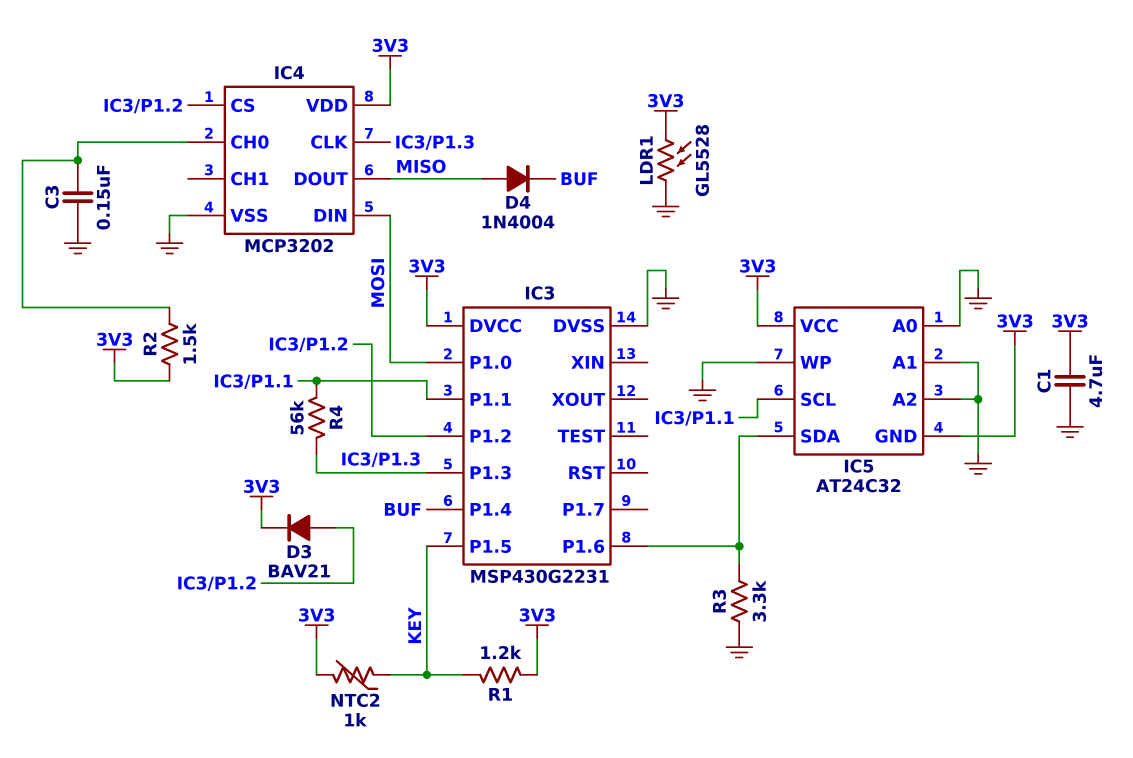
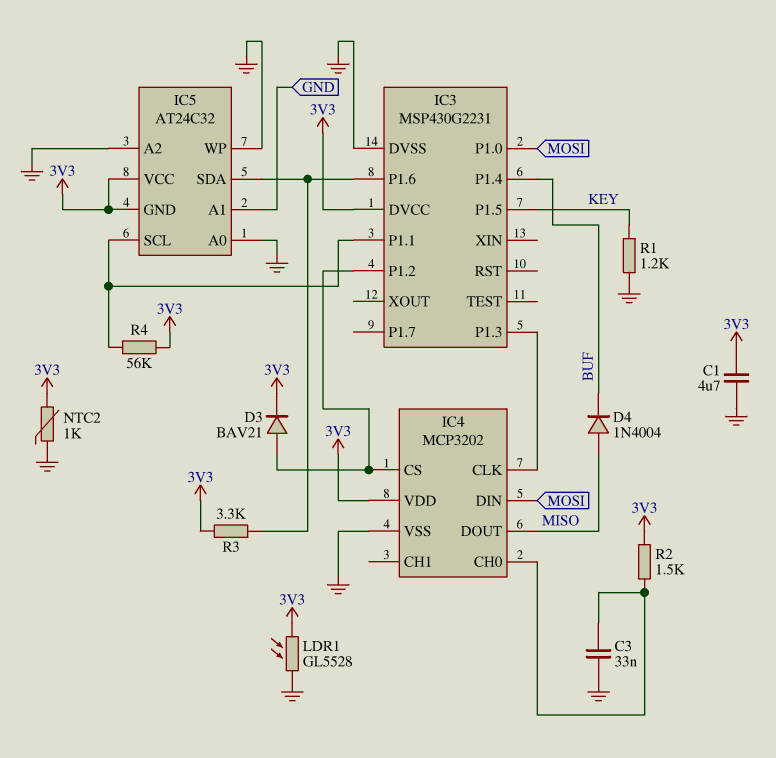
C3: 150nF (GND, IC4/CH0) -> 33nF (GND, IC4/CH0)
NTC2: 1k (3V3, KEY) -> 1k (3V3, GND)
R1: 1.2k (3V3, KEY) -> 1.2k (GND, KEY)
R3: 3.3k (GND, IC3/P1.6) -> 3.3k (3V3, IC3/P1.6)
R4: 56k (IC3/P1.1, IC3/P1.3) -> 56k (3V3, IC3/P1.1)

